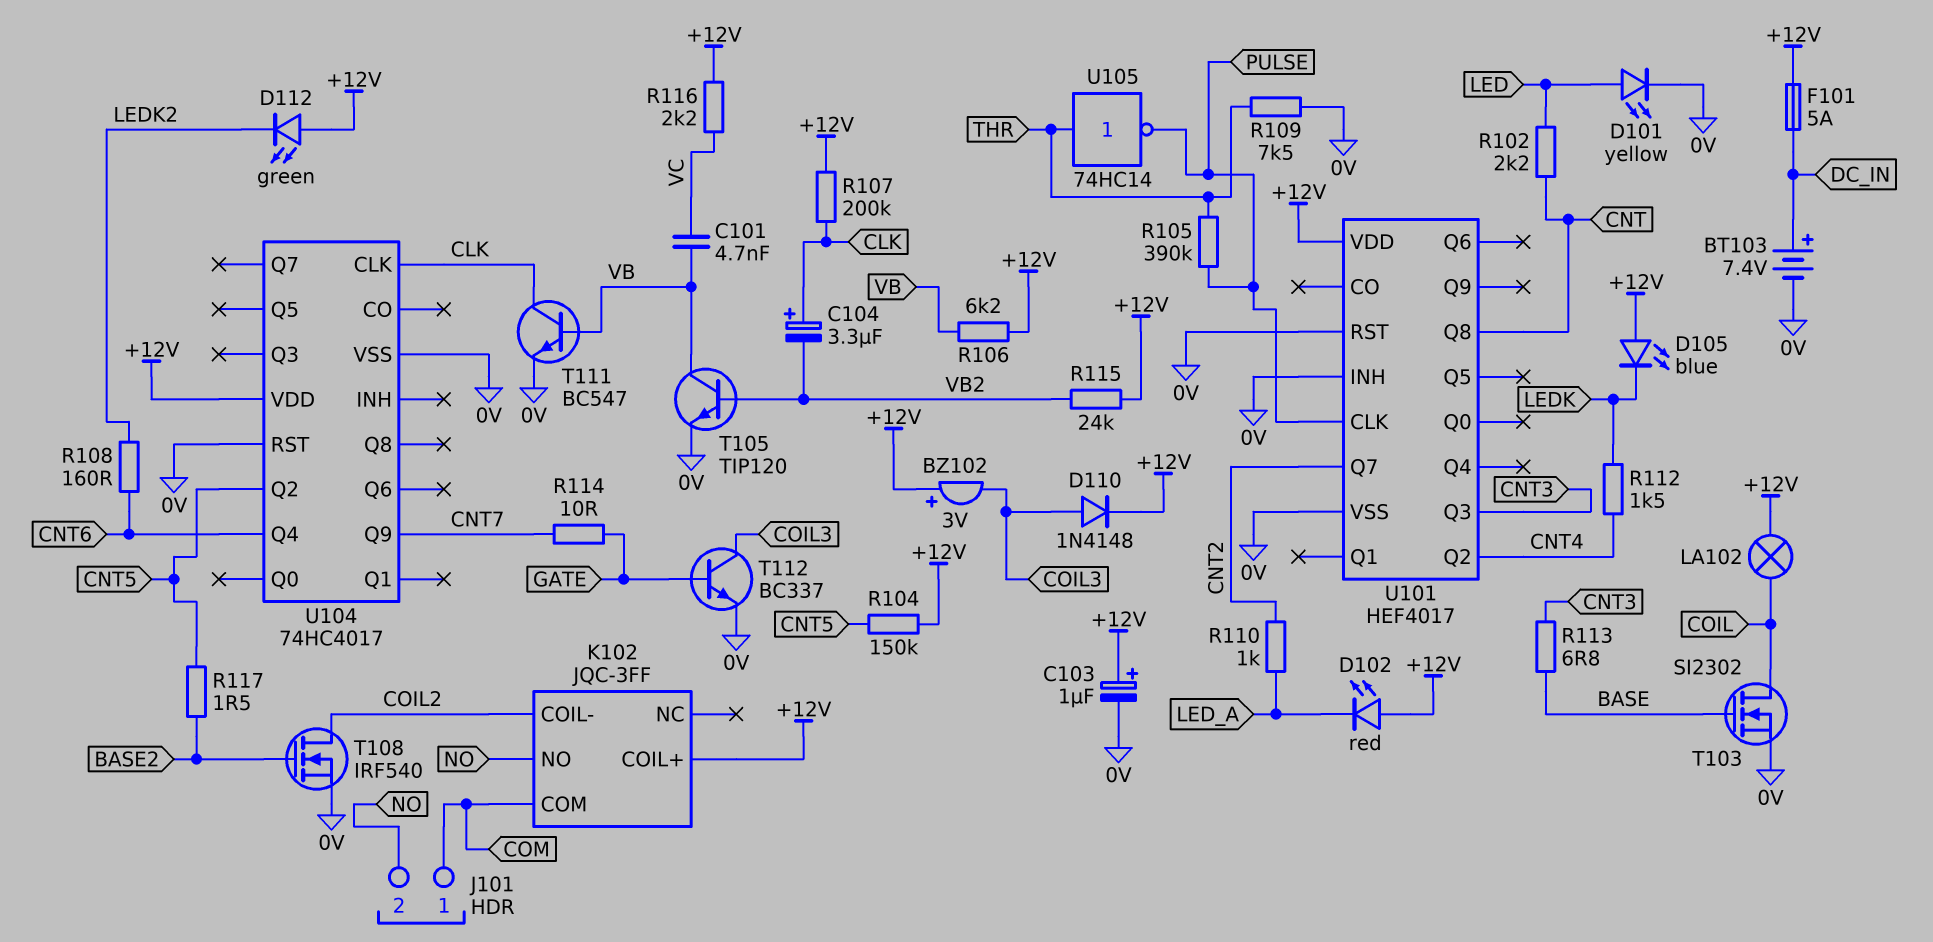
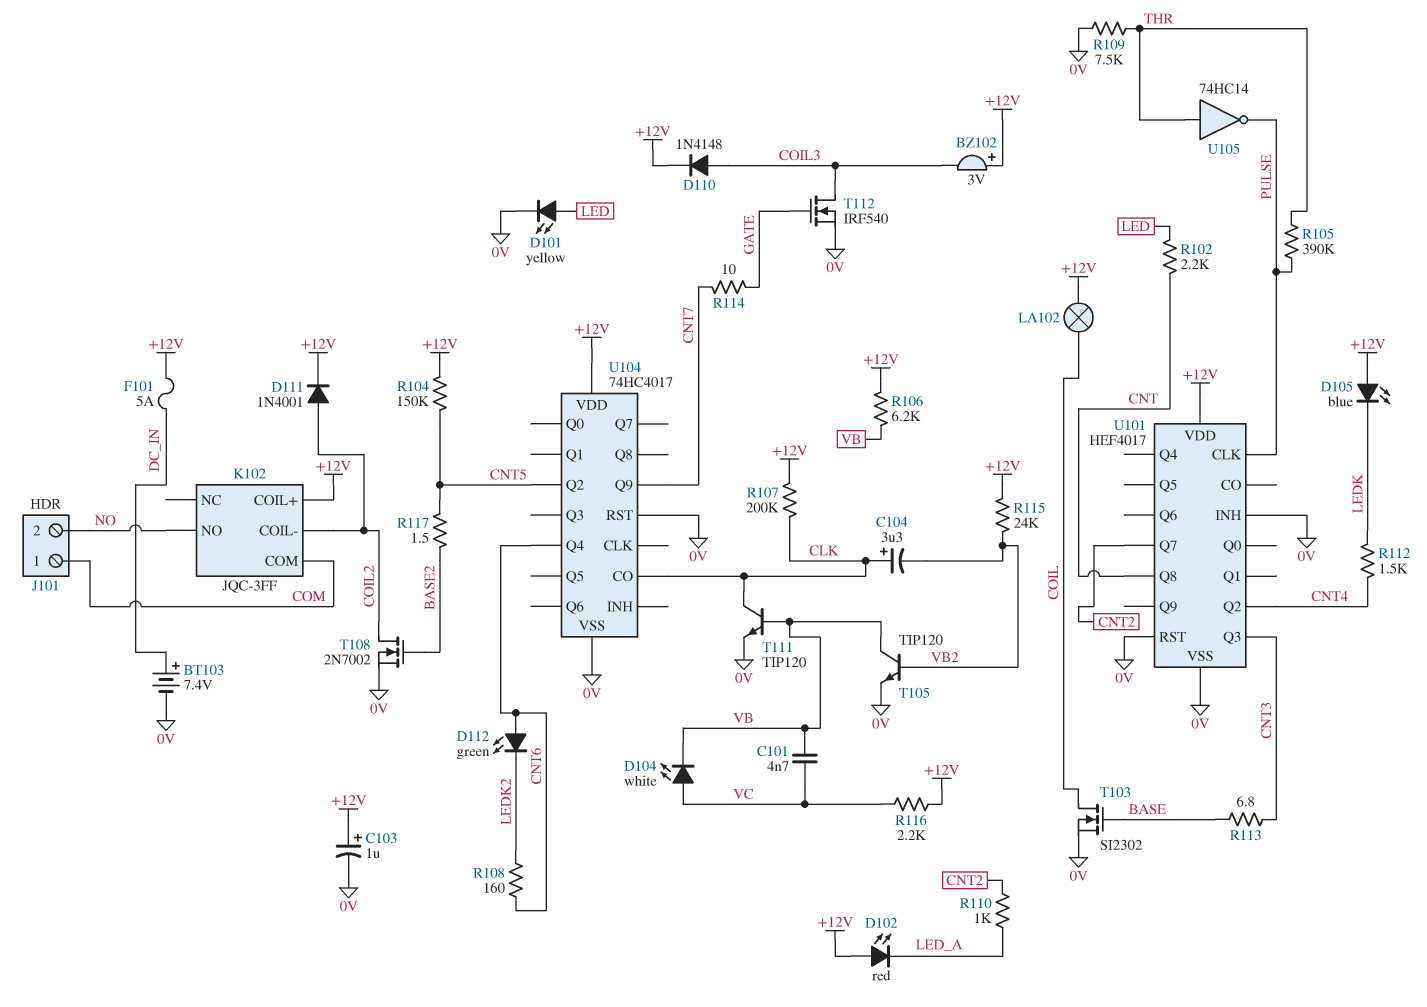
D104: none -> LED white (A VC, K VB)
D111: none -> diode 1N4001 (A COIL2, K +12V)
D112: LED green (A +12V, K LEDK2) -> LED green (A CNT6, K LEDK2)
T108: NMOS IRF540 (G BASE2, D COIL2, S 0V) -> NMOS 2N7002 (G BASE2, D COIL2, S 0V)
T111: NPN BC547 (B VB, C CLK, E 0V) -> NPN TIP120 (B VB, C CLK, E 0V)
T112: NPN BC337 (B GATE, C COIL3, E 0V) -> NMOS IRF540 (G GATE, D COIL3, S 0V)
U104 pin CLK: CLK -> none
U104 pin CO: none -> CLK

